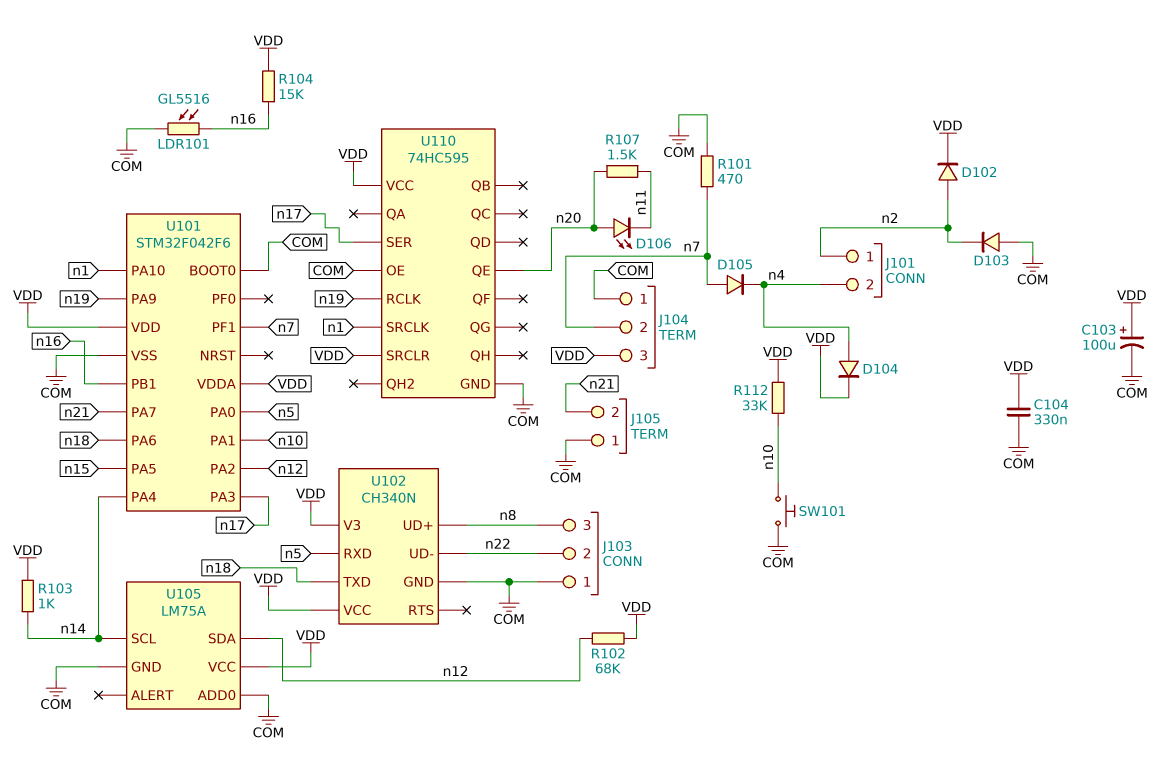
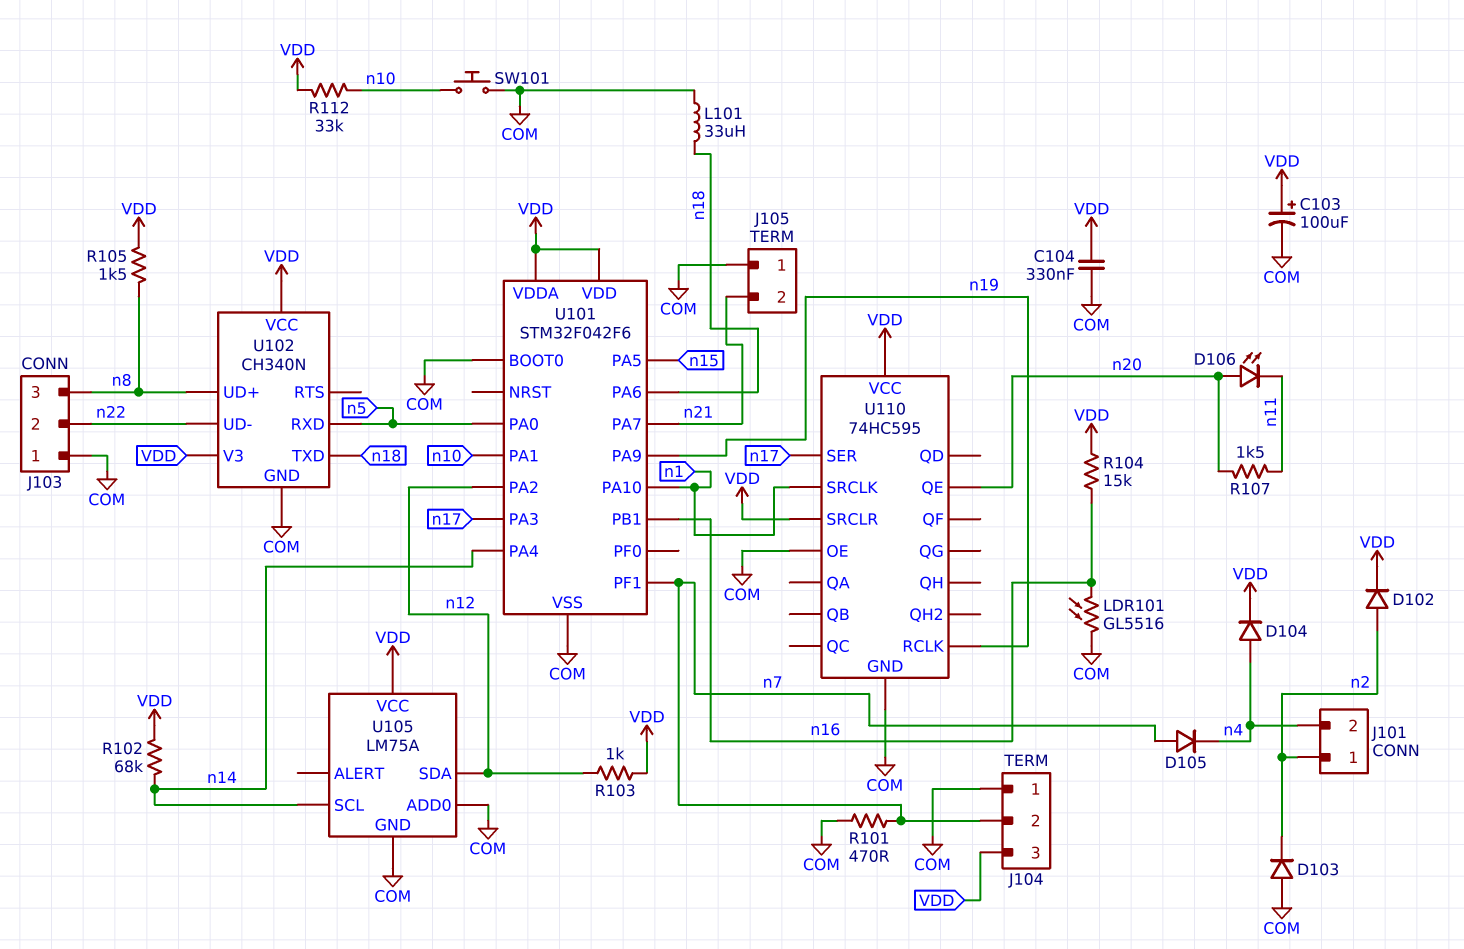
L101: none -> 33uH (COM, n18)
R102: 68k (VDD, n12) -> 68k (VDD, n14)
R103: 1k (VDD, n14) -> 1k (VDD, n12)
R105: none -> 1.5k (VDD, n8)

